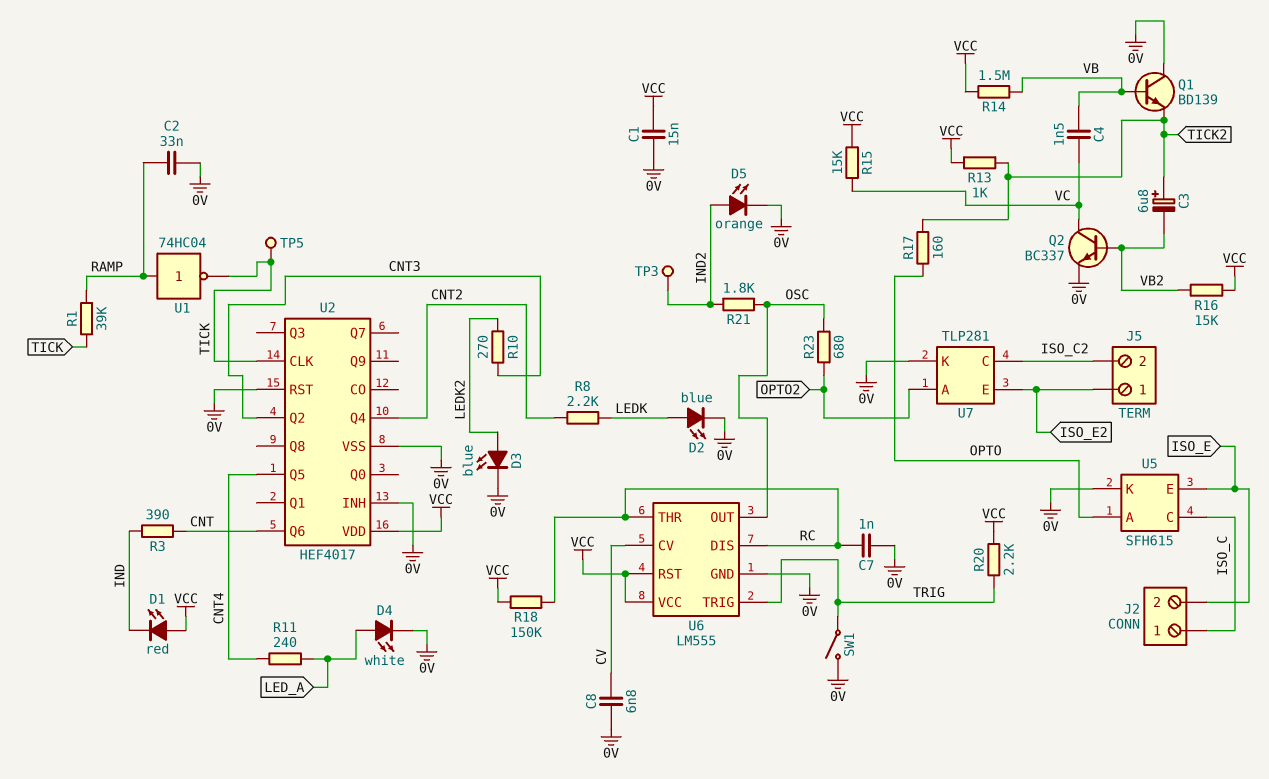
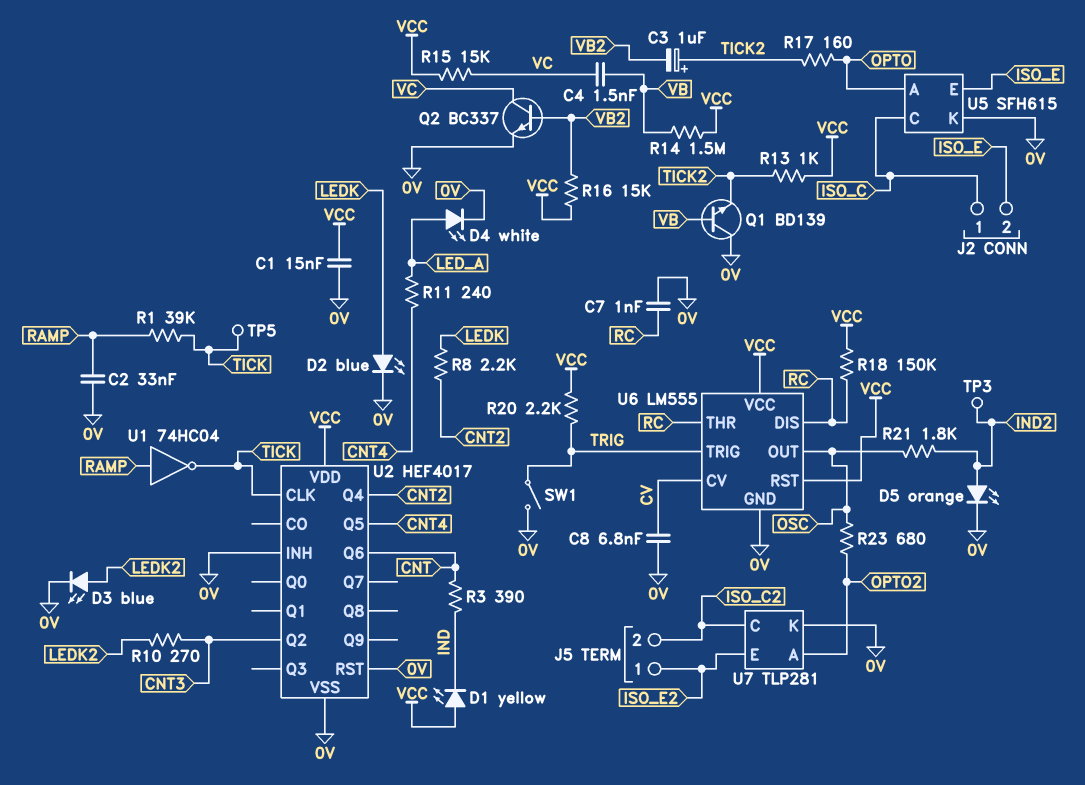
C3: 6.8uF (plus TICK2, minus VB2) -> 1uF (plus TICK2, minus VB2)
D1: LED red (A VCC, K IND) -> LED yellow (A VCC, K IND)

